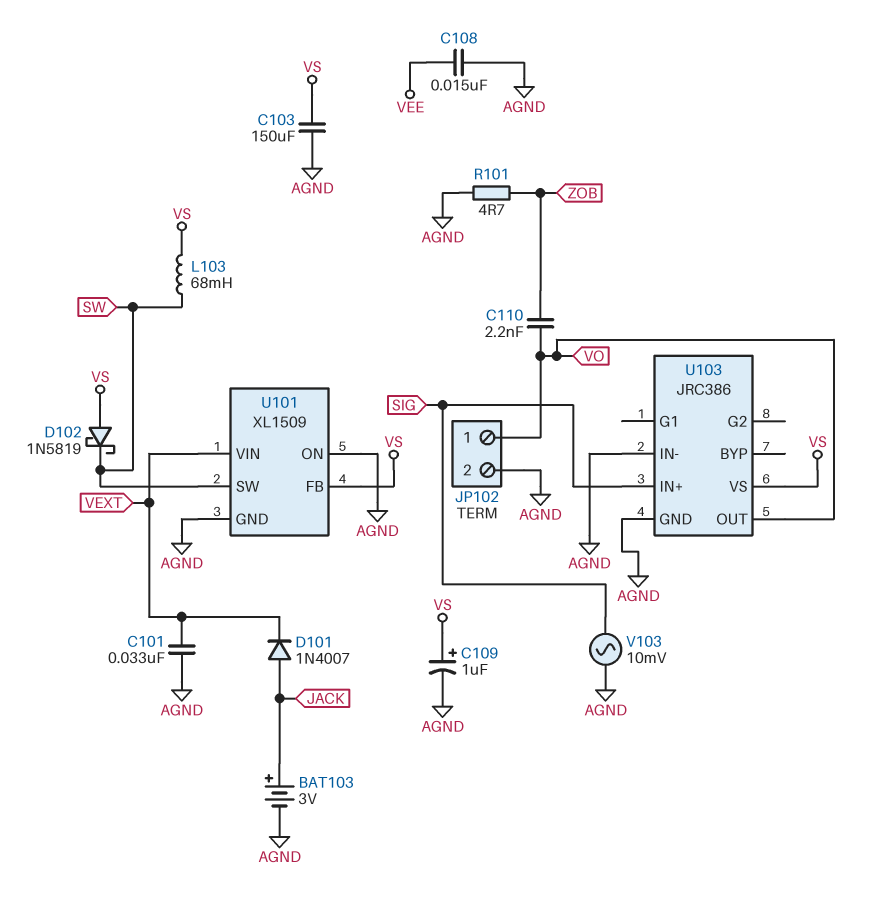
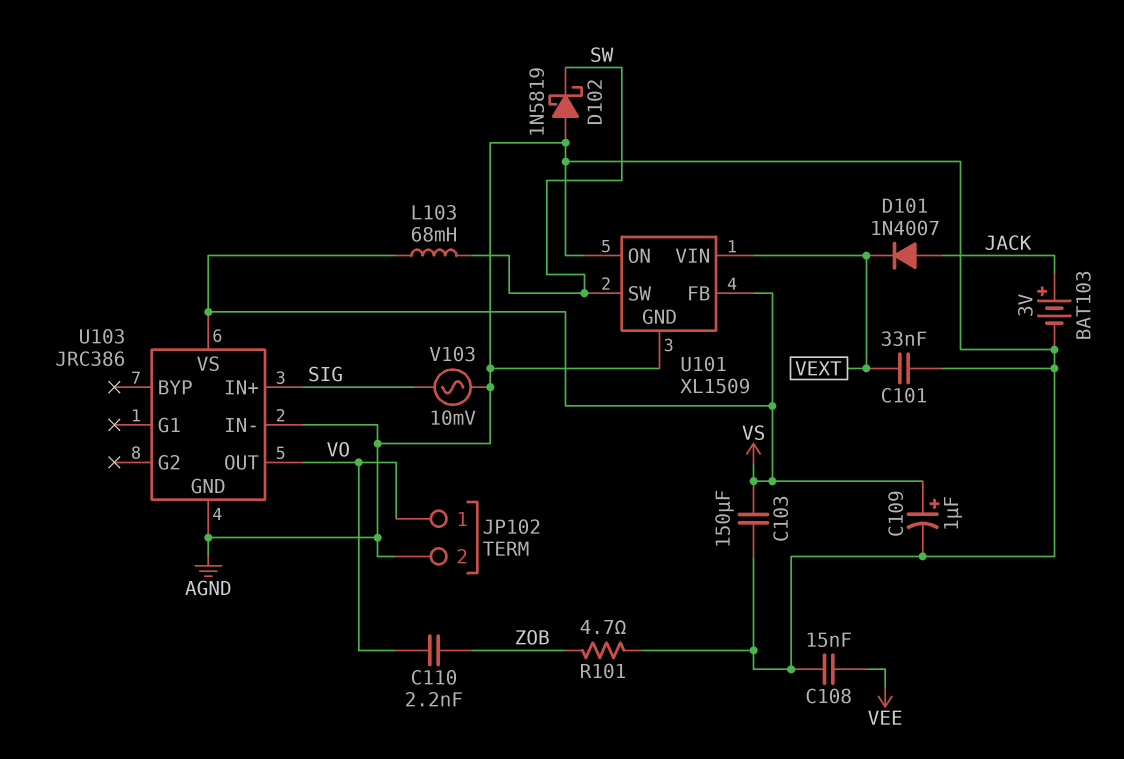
D102: schottky 1N5819 (A VS, K SW) -> schottky 1N5819 (A AGND, K SW)

